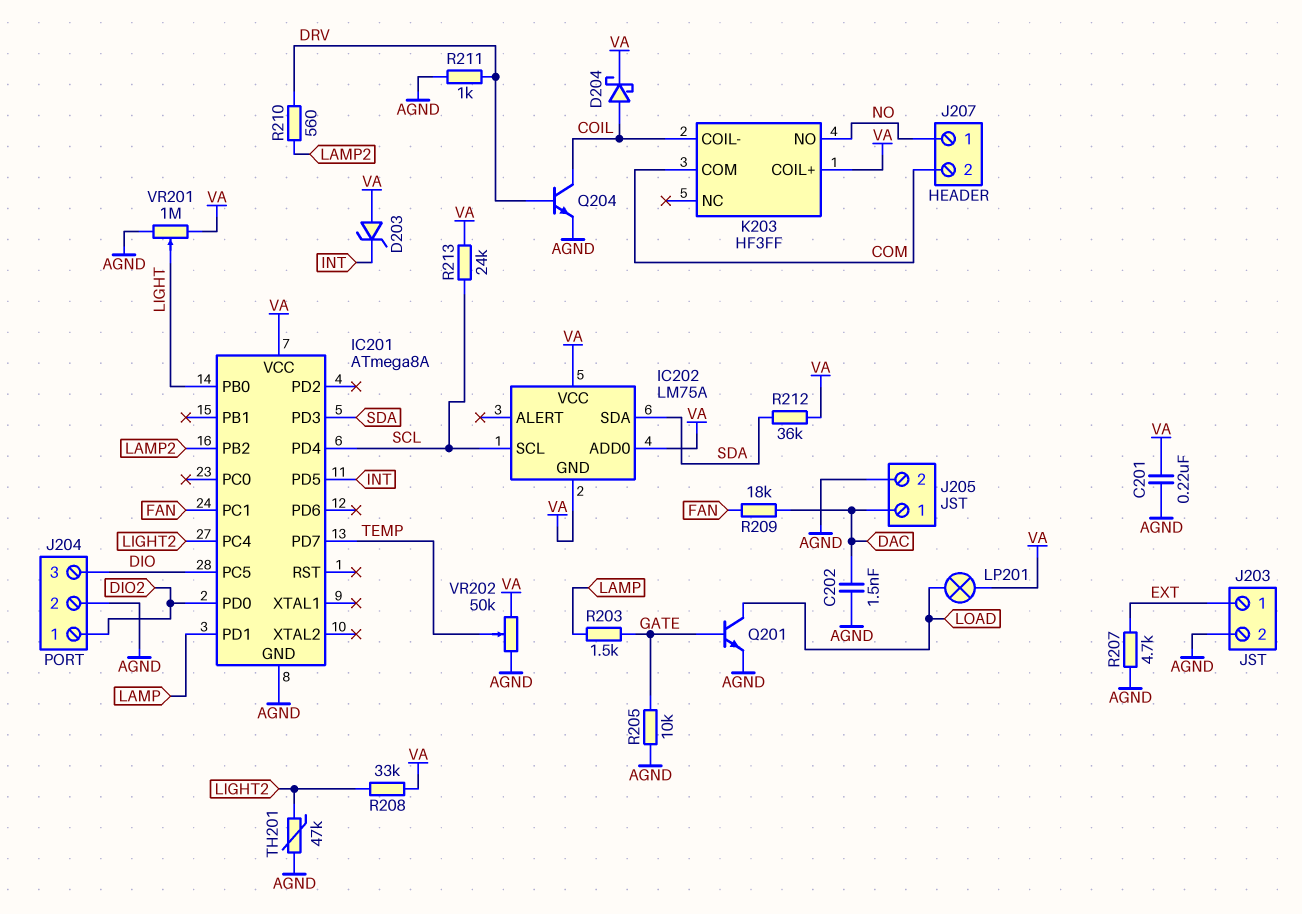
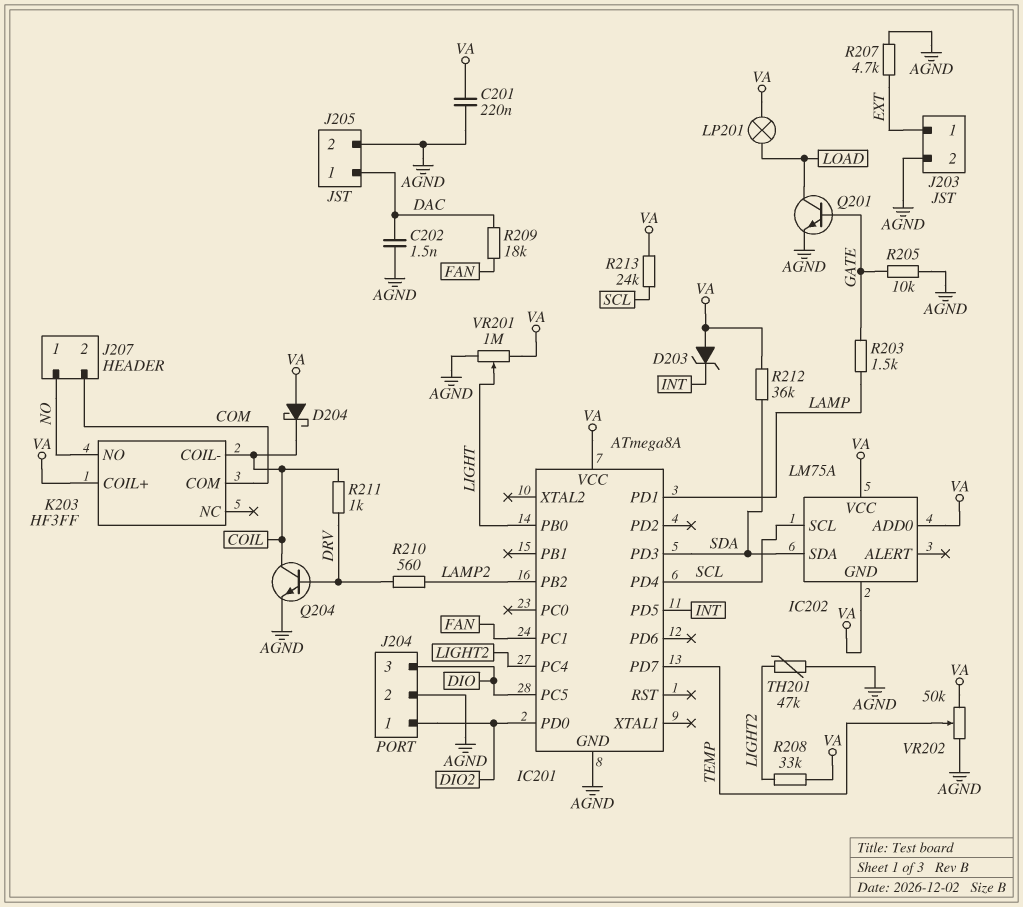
D204: schottky (A COIL, K VA) -> schottky (A VA, K COIL)
R211: 1k (AGND, DRV) -> 1k (COIL, DRV)

